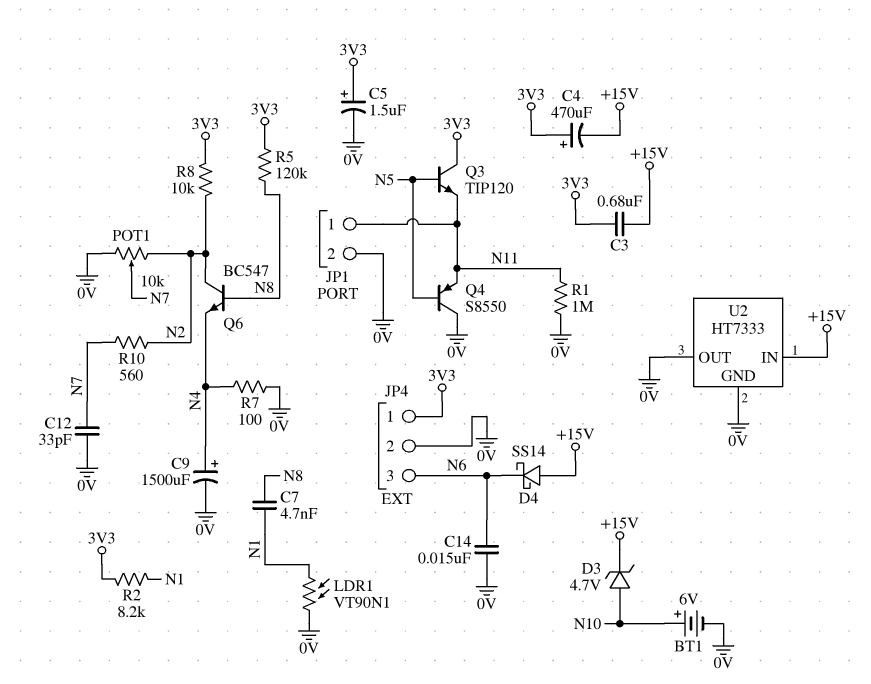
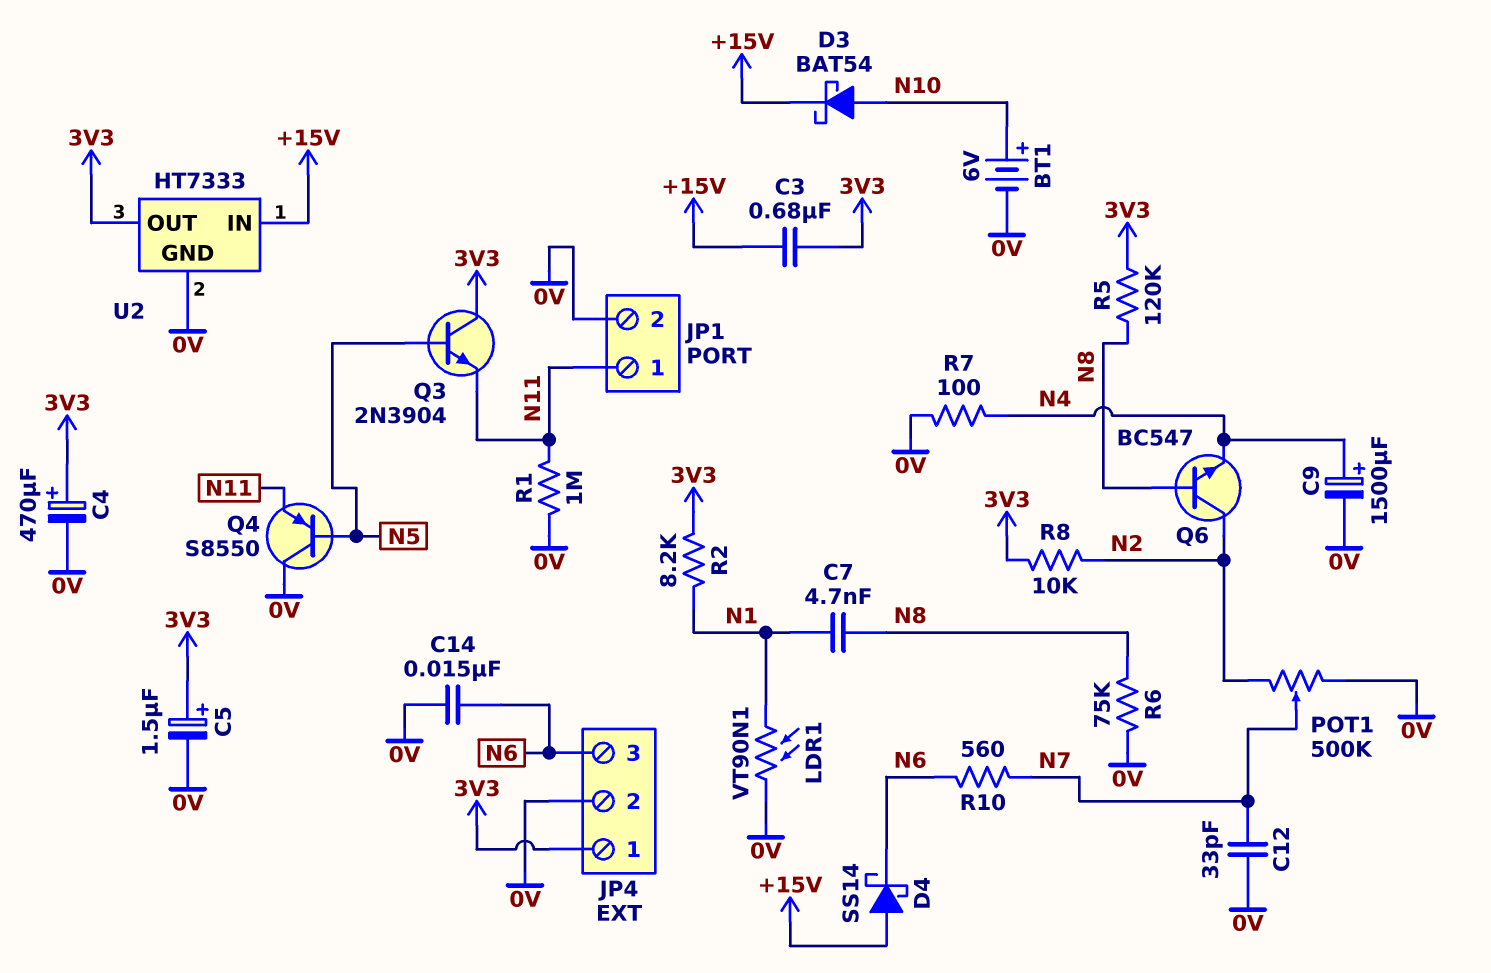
C4: 470uF (plus 3V3, minus +15V) -> 470uF (plus 3V3, minus 0V)
D3: zener 4.7V (A N10, K +15V) -> schottky BAT54 (A N10, K +15V)
POT1: 10k (0V, N2, wiper N7) -> 500k (0V, N2, wiper N7)
Q3: NPN TIP120 (B N5, C 3V3, E N11) -> NPN 2N3904 (B N5, C 3V3, E N11)
R6: none -> 75k (0V, N8)
R10: 560 (N2, N7) -> 560 (N6, N7)
U2 pin OUT: 0V -> 3V3

